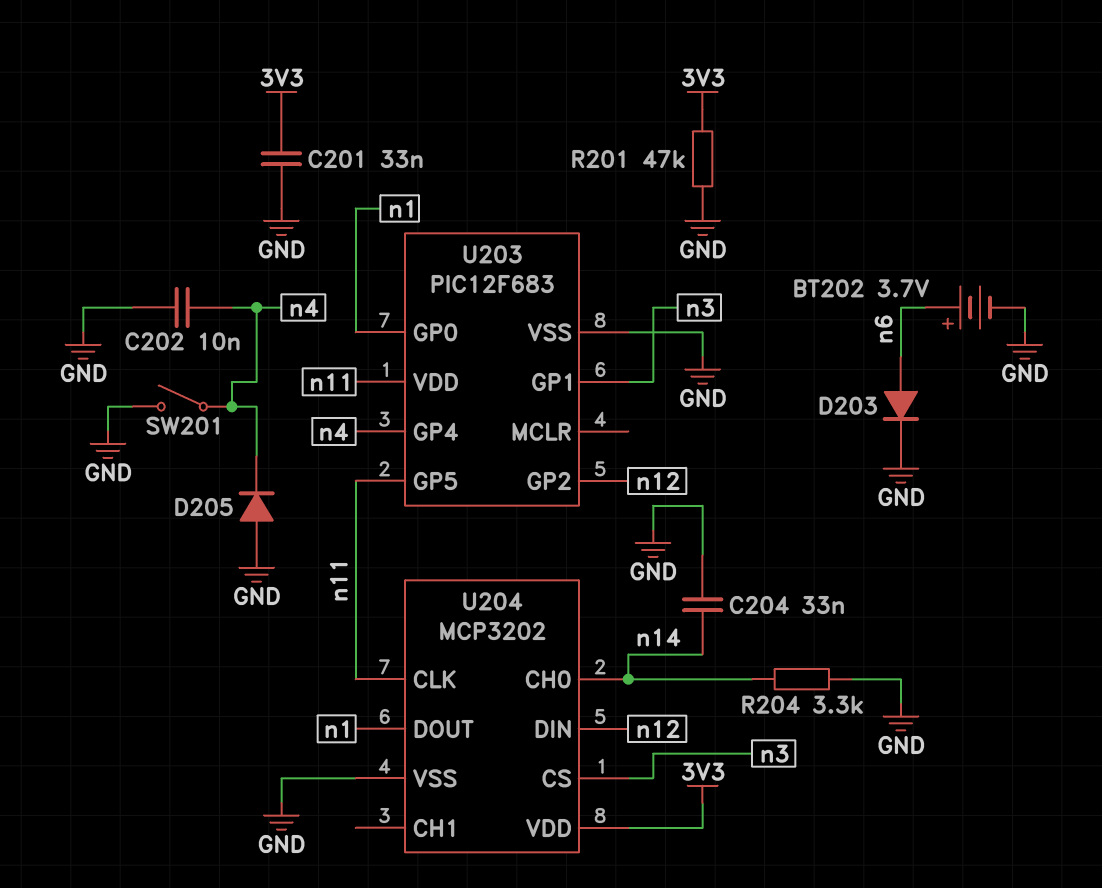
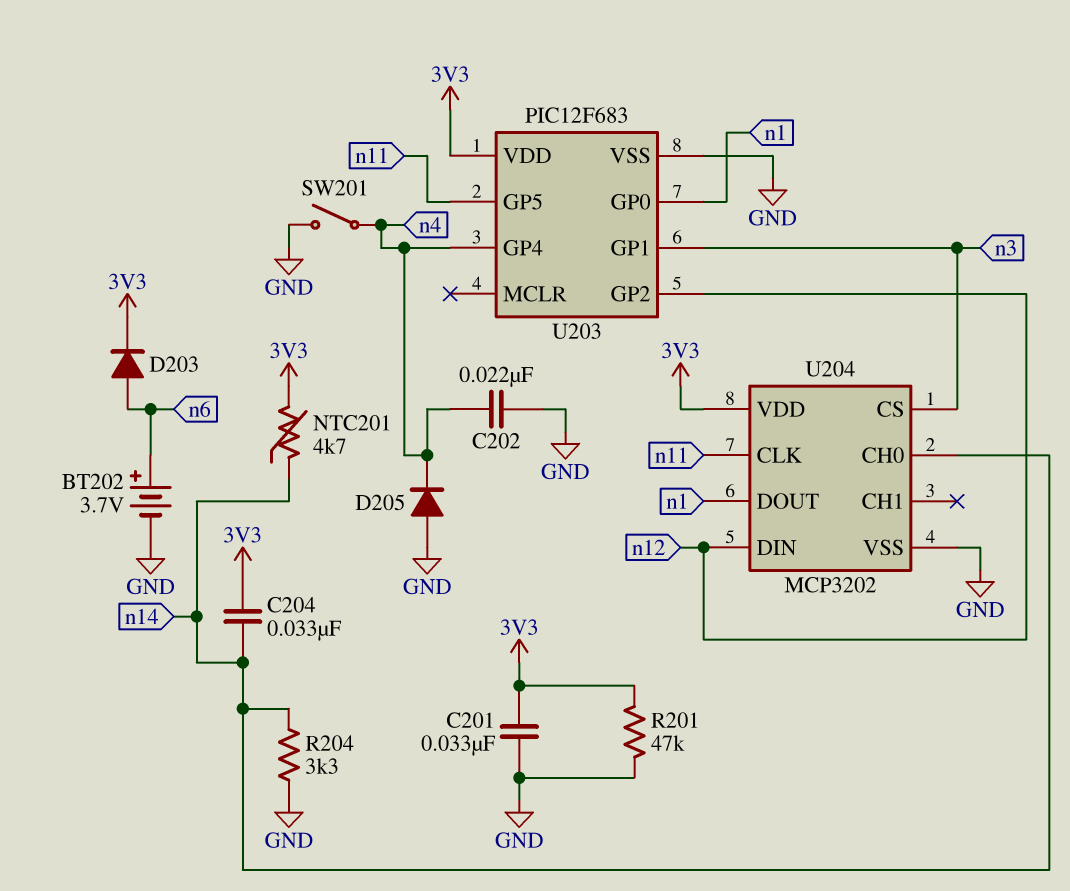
C202: 10nF (GND, n4) -> 22nF (GND, n4)
C204: 33nF (GND, n14) -> 33nF (3V3, n14)
D203: diode (A n6, K GND) -> diode (A n6, K 3V3)
NTC201: none -> 4.7k (3V3, n14)
U203 pin VDD: n11 -> 3V3

